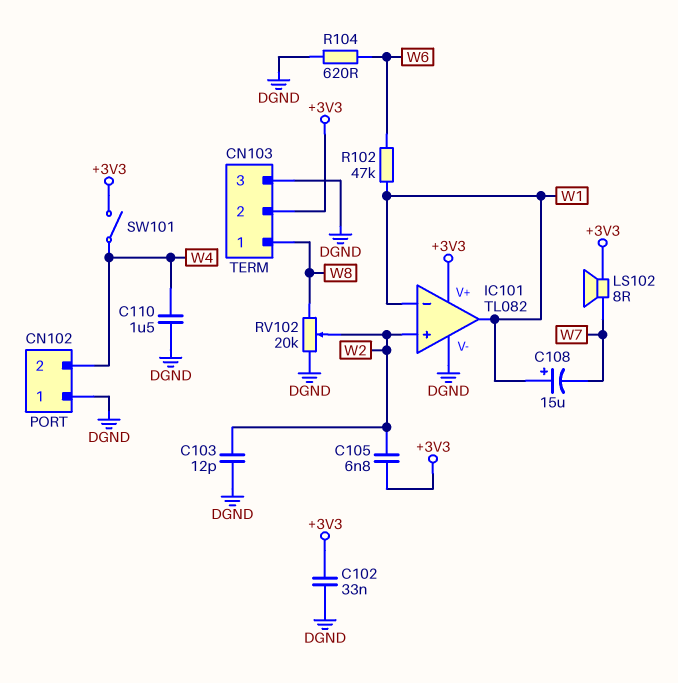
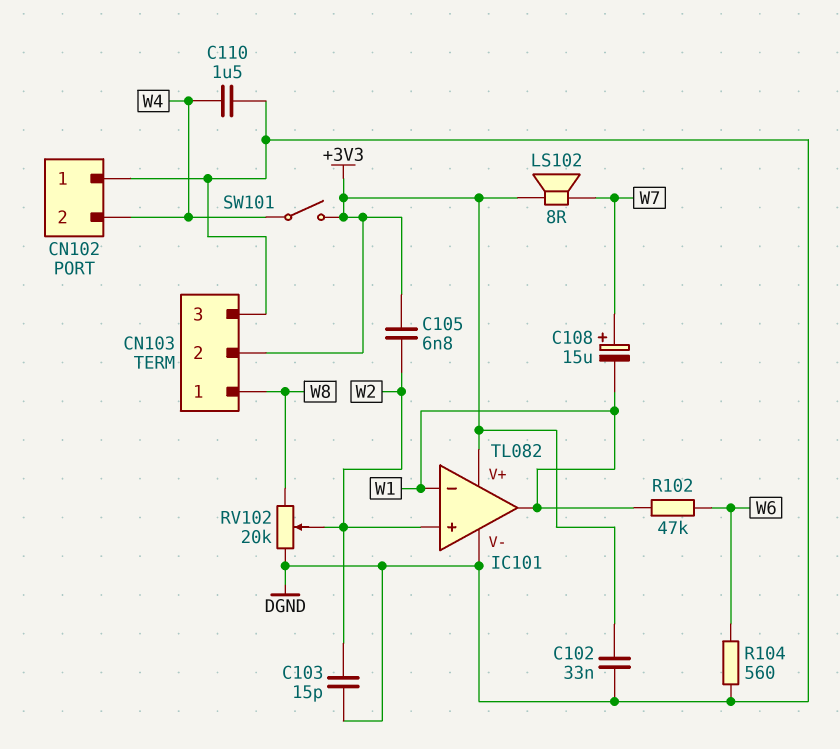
C103: 12pF (DGND, W2) -> 15pF (DGND, W2)
C108: 15uF (plus W1, minus W7) -> 15uF (plus W7, minus W1)
R104: 620 (DGND, W6) -> 560 (DGND, W6)

